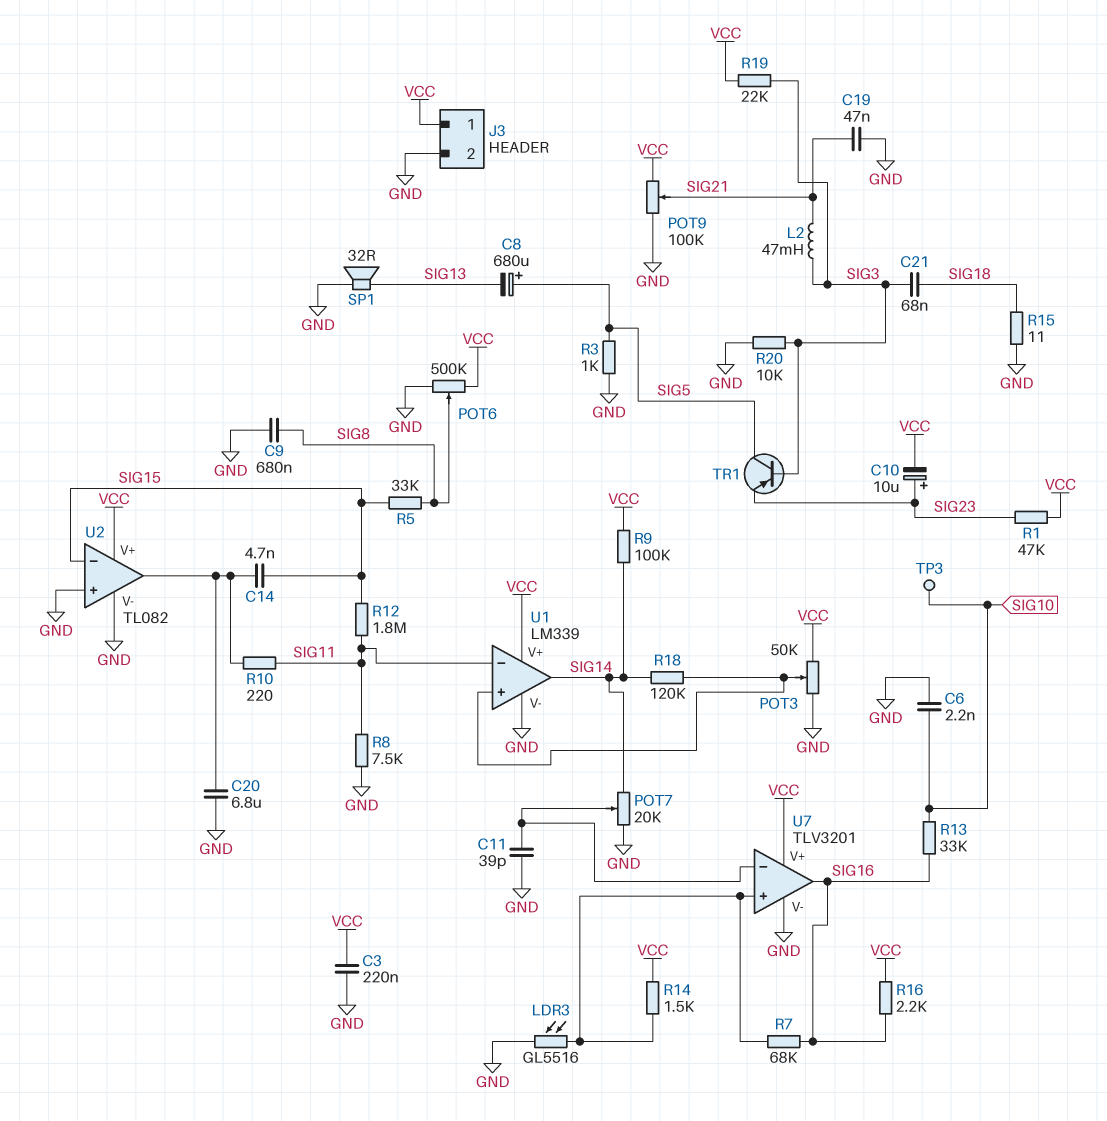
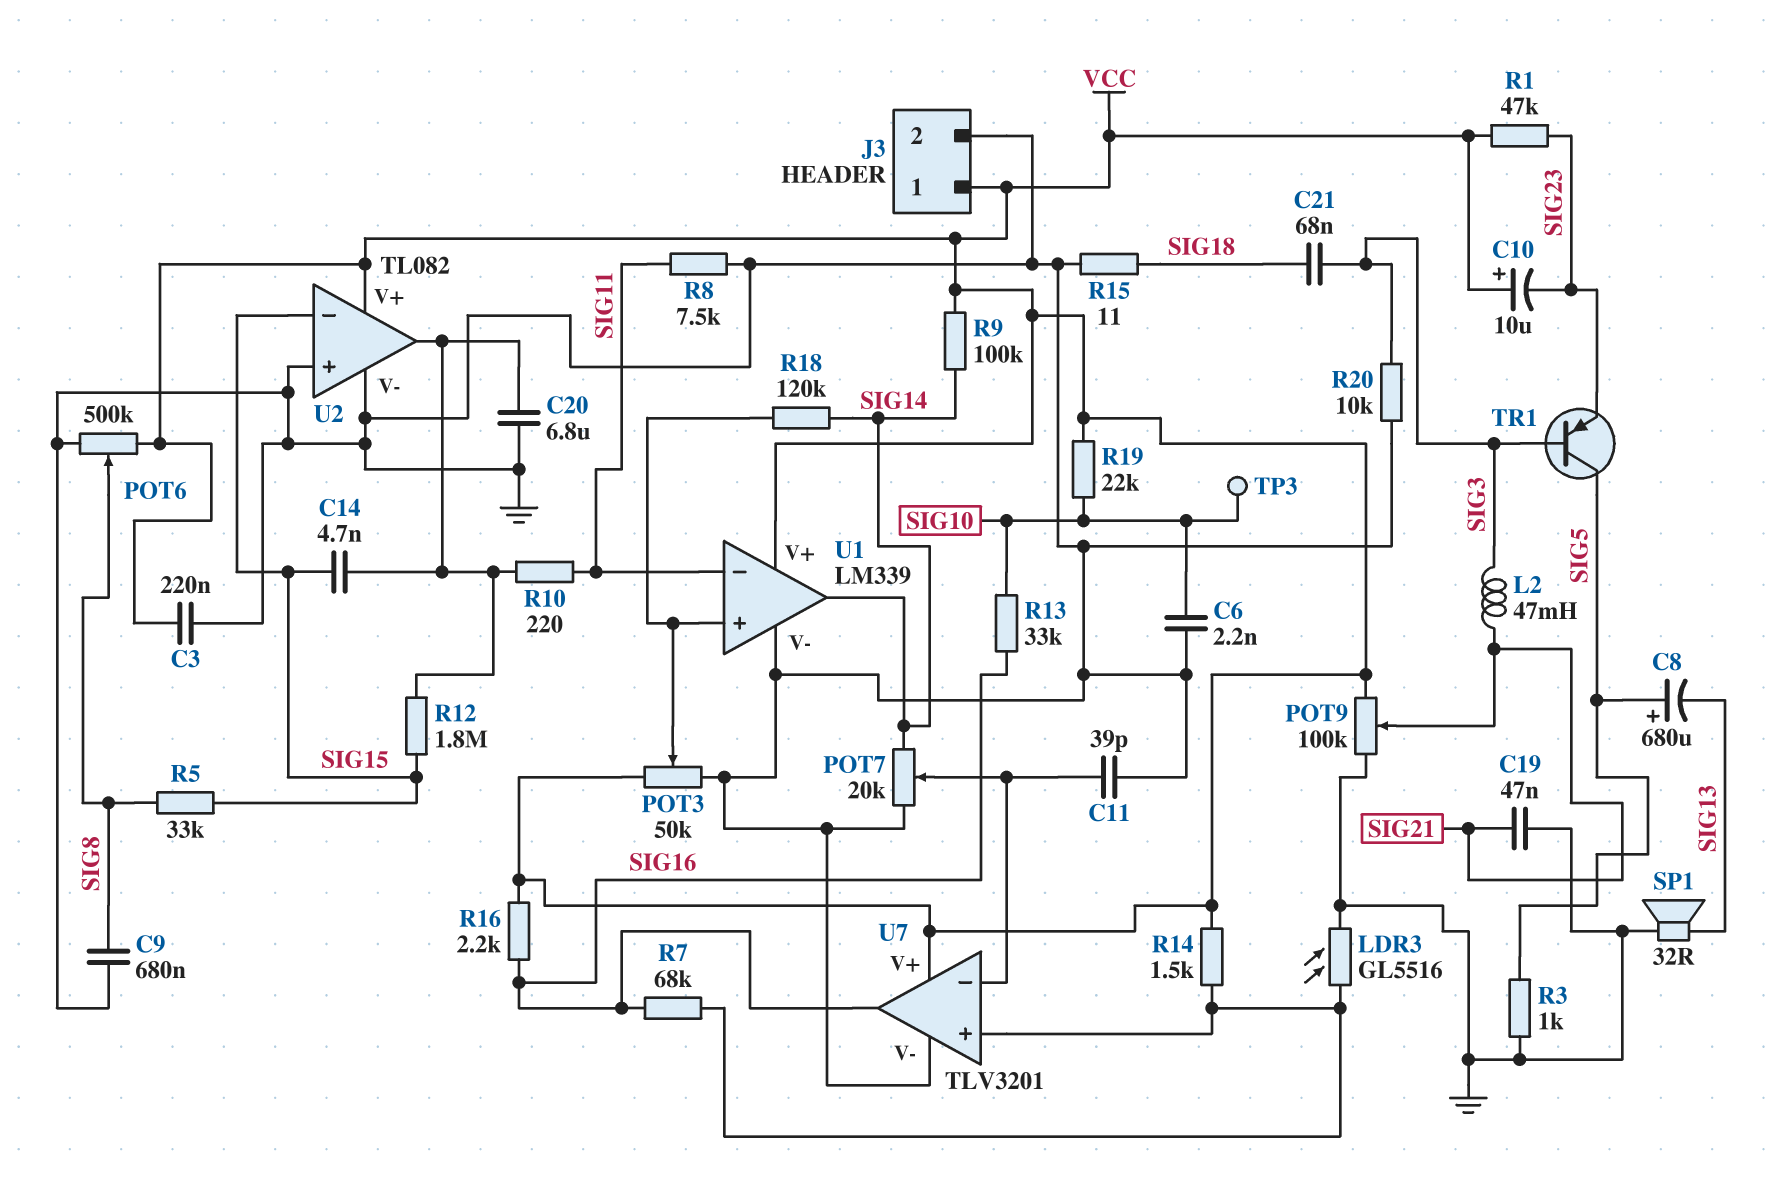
C10: 10uF (plus SIG23, minus VCC) -> 10uF (plus VCC, minus SIG23)
R12: 1.8M (SIG11, SIG15) -> 1.8M (SIG15, U2/out)
R19: 22k (SIG3, VCC) -> 22k (SIG10, VCC)

